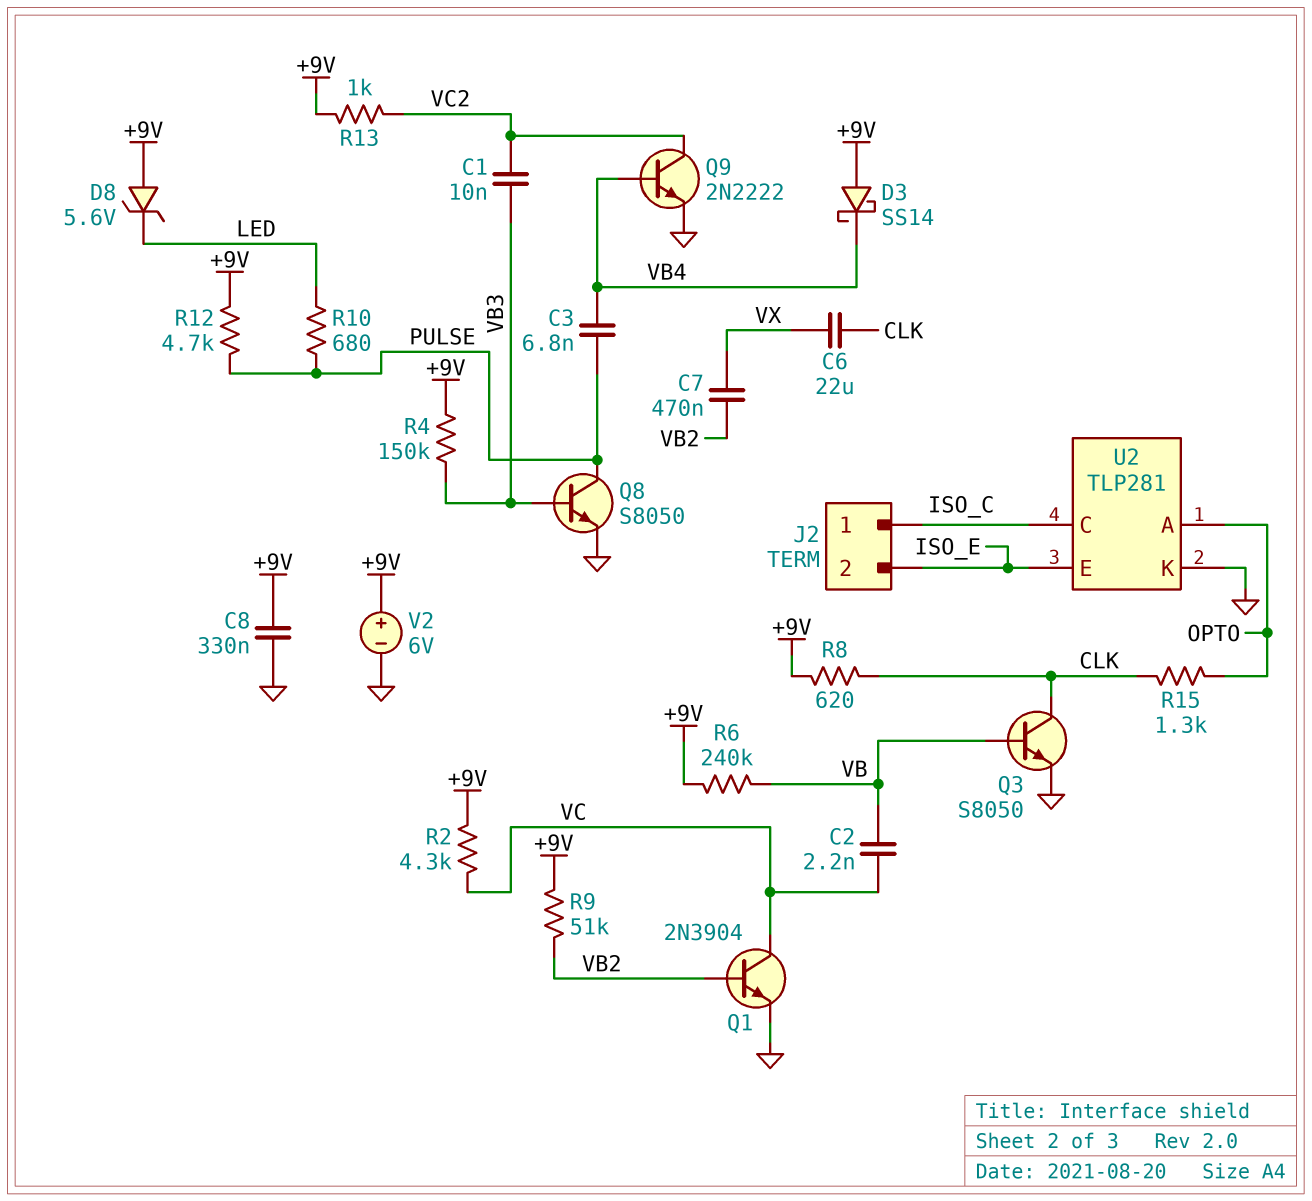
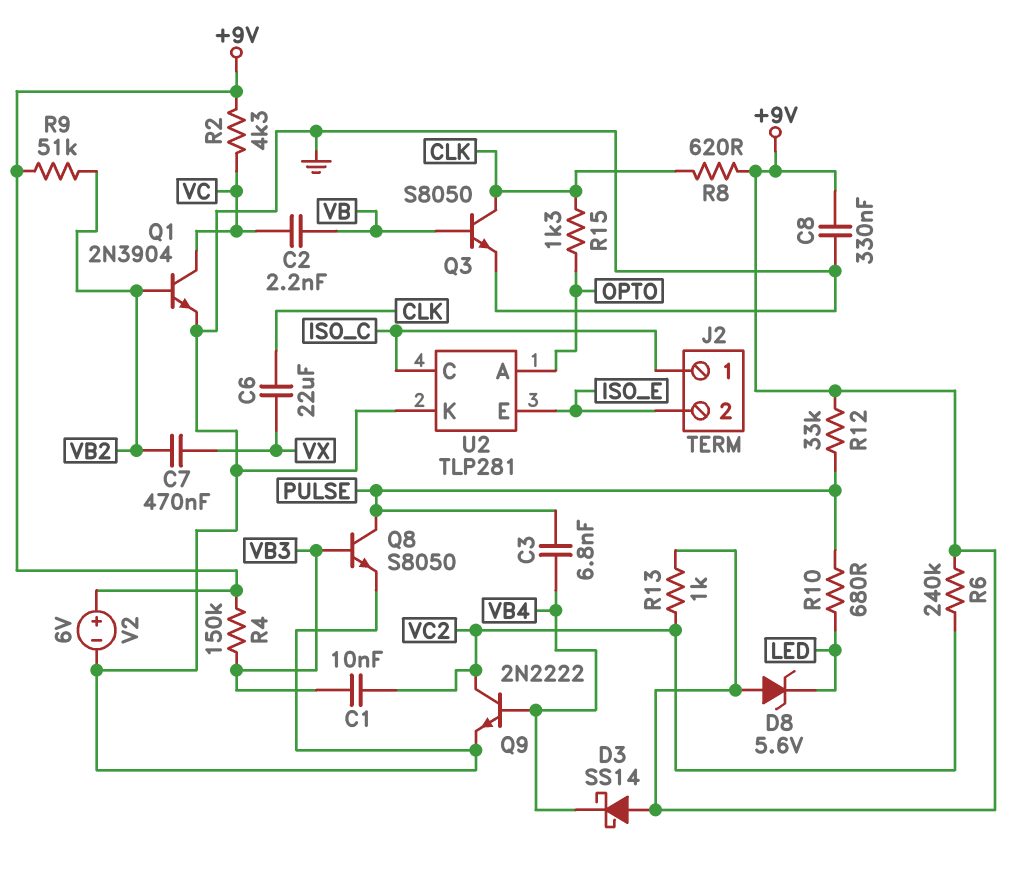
R6: 240k (+9V, VB) -> 240k (+9V, VC2)
R12: 4.7k (+9V, PULSE) -> 33k (+9V, PULSE)

